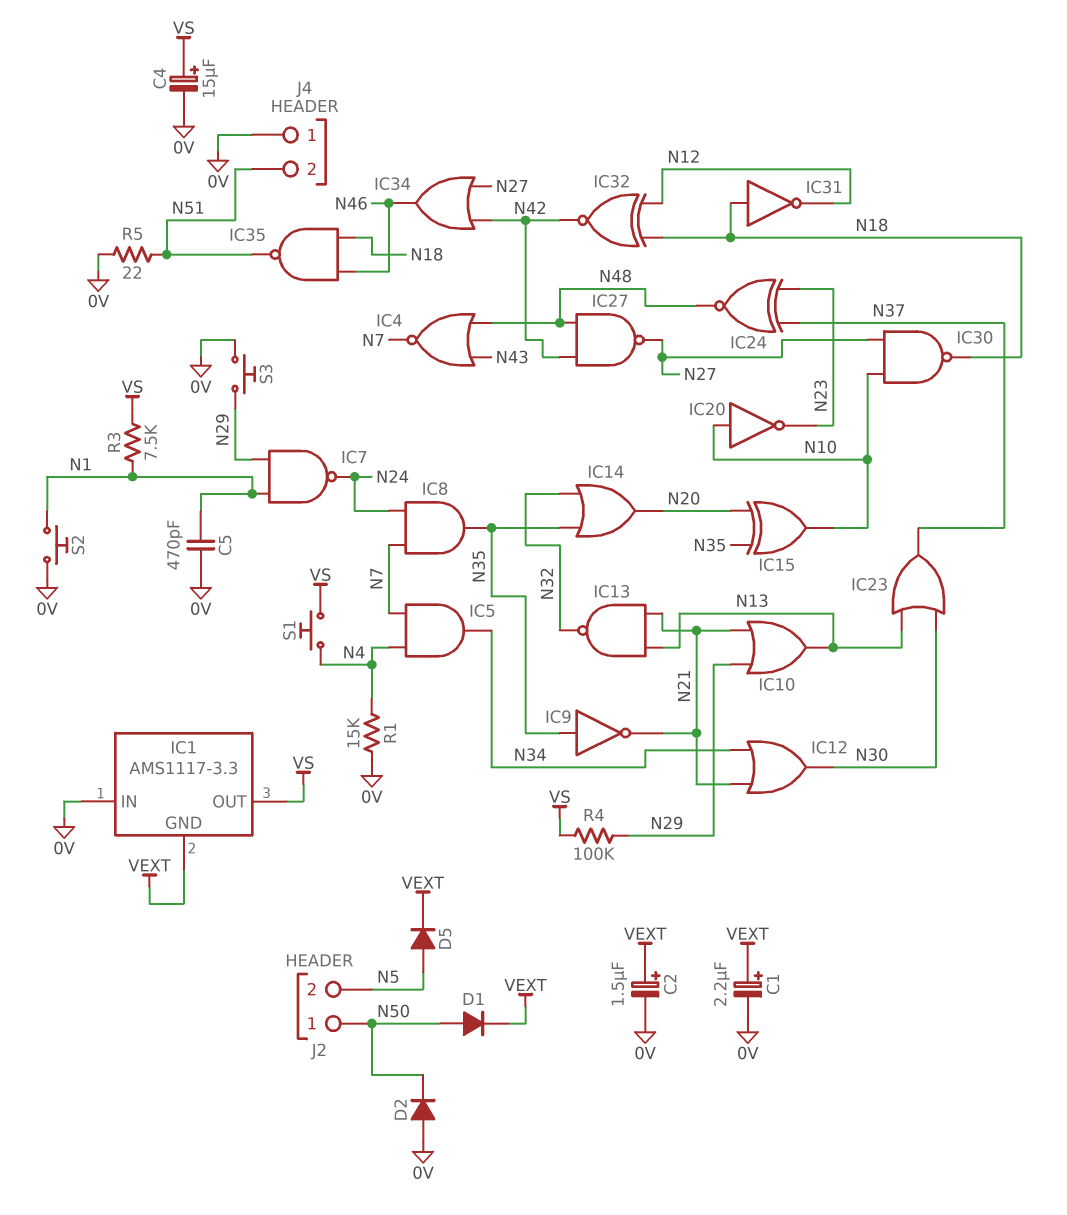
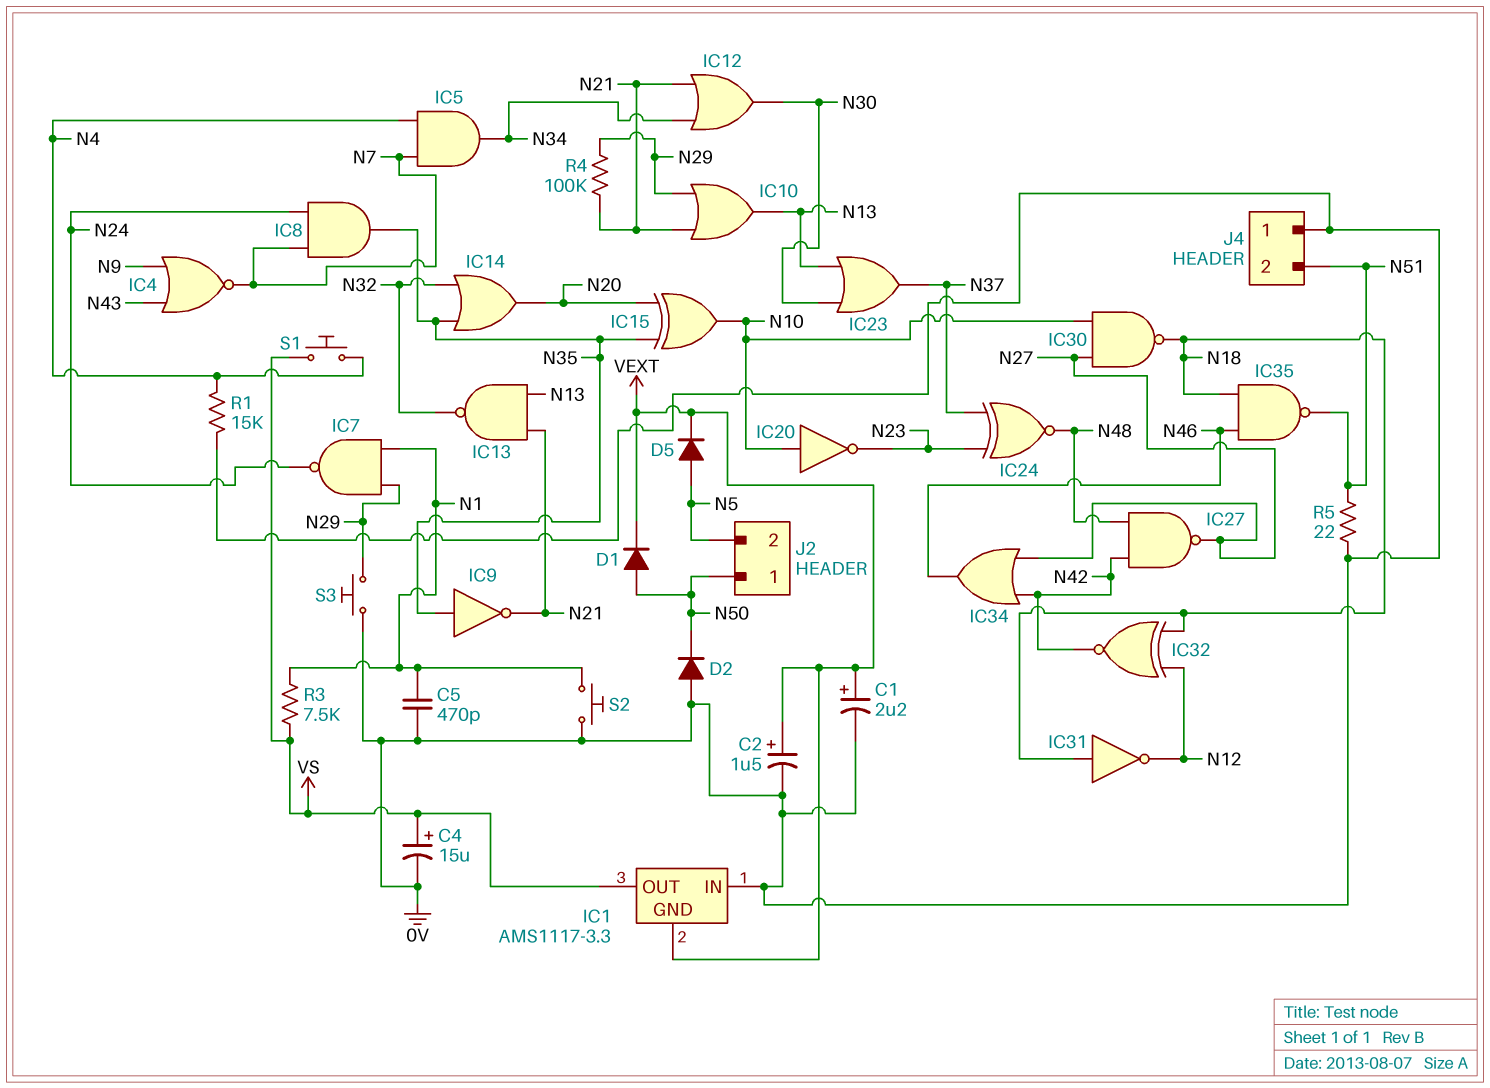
IC4: NOR (in N43, in N48, out N7) -> NOR (in N9, in N43, out N7)
R4: 100k (N29, VS) -> 100k (N21, N29)

